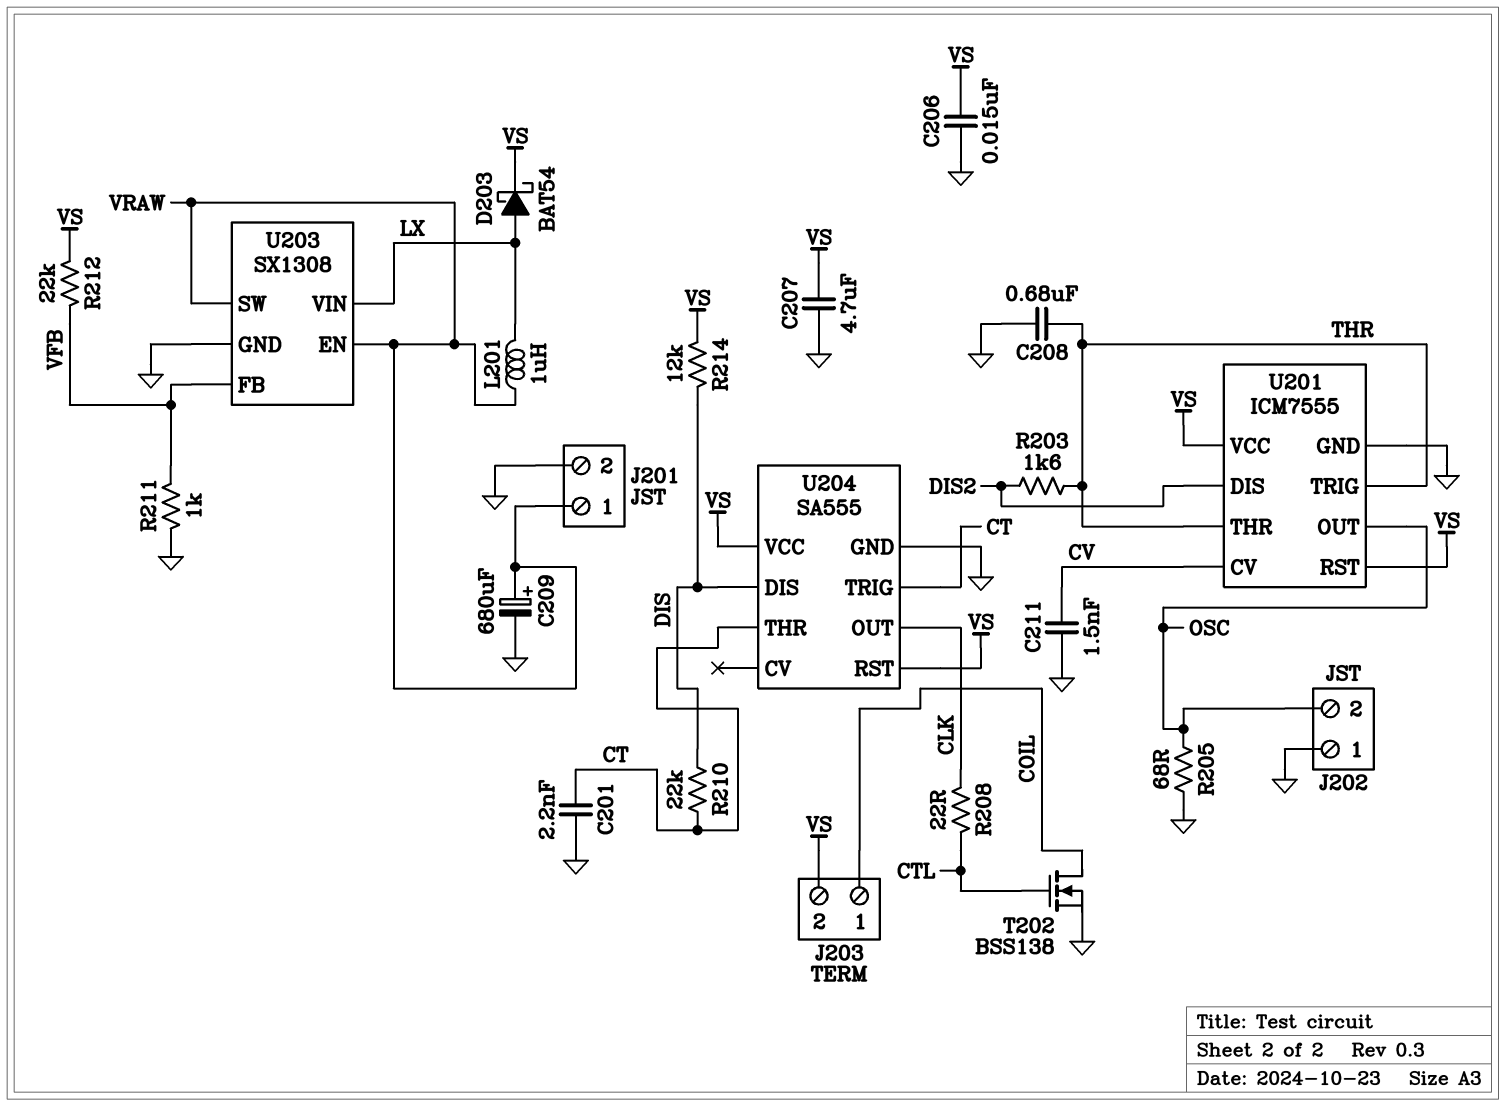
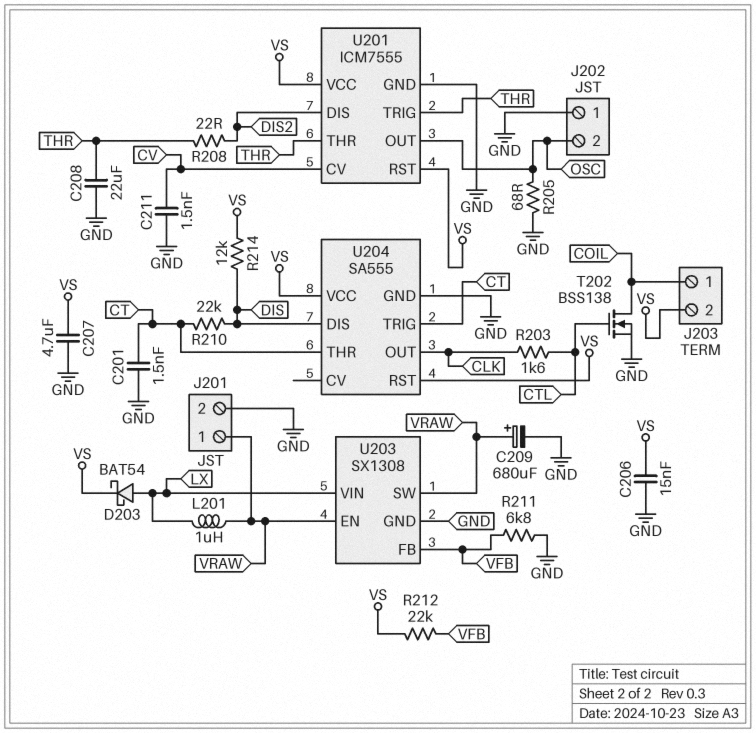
C201: 2.2nF (CT, GND) -> 1.5nF (CT, GND)
C208: 680nF (GND, THR) -> 22uF (GND, THR)
R203: 1.6k (DIS2, THR) -> 1.6k (CLK, CTL)
R208: 22 (CLK, CTL) -> 22 (DIS2, THR)
R211: 1k (GND, VFB) -> 6.8k (GND, VFB)

